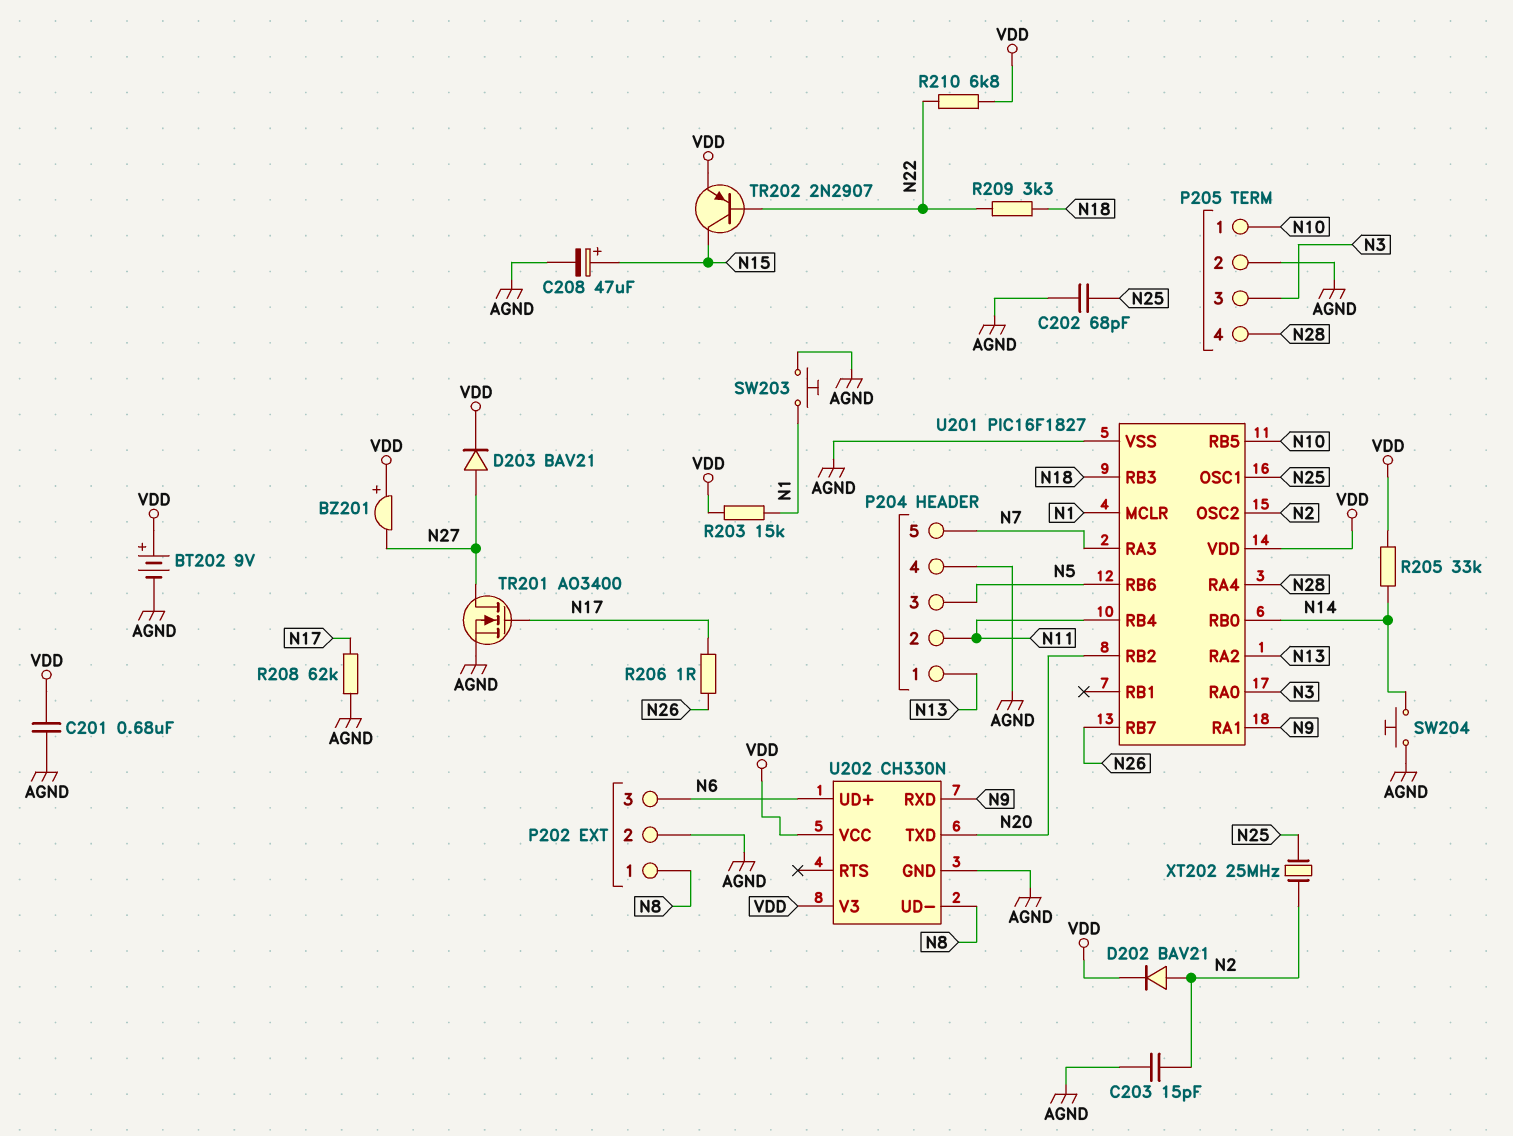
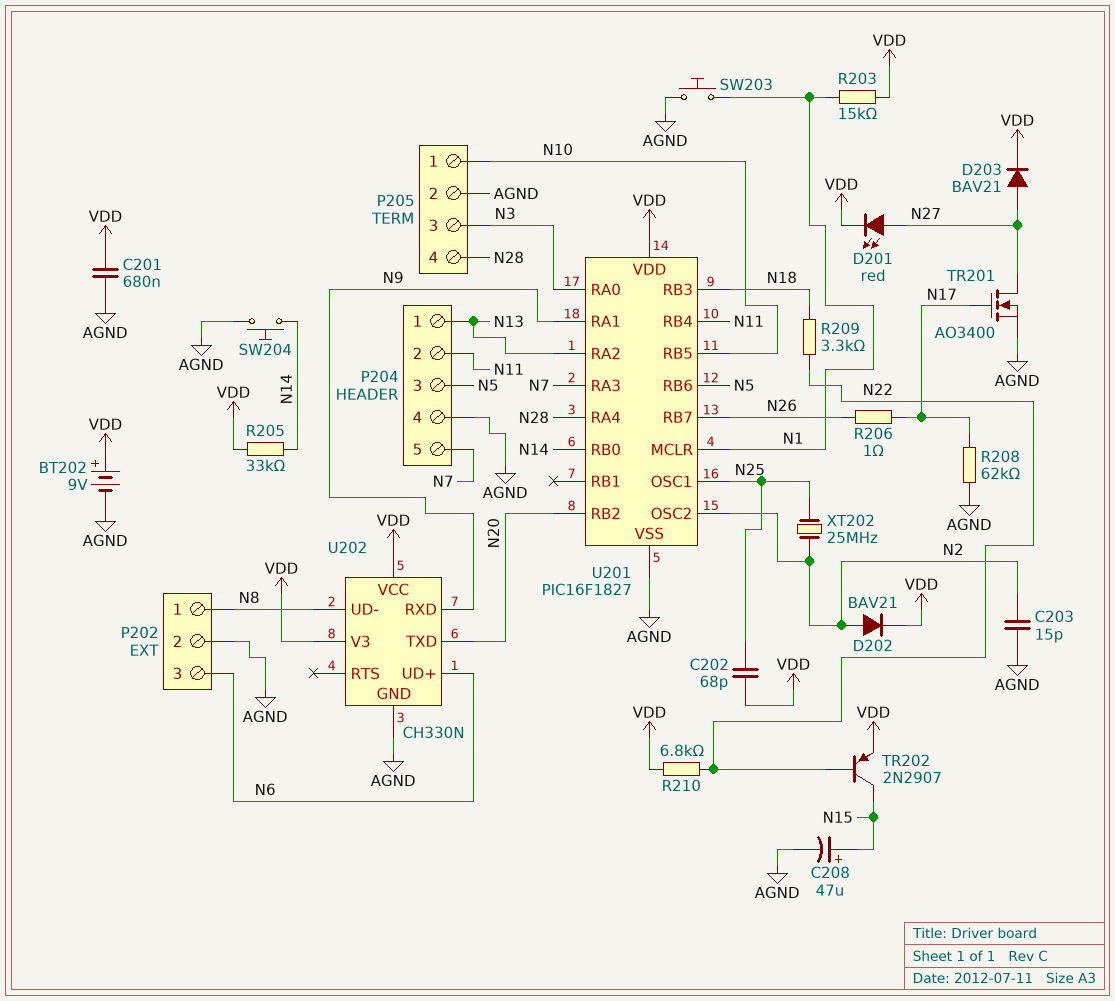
BZ201: buzzer (plus VDD, minus N27) -> none
C202: 68pF (AGND, N25) -> 68pF (N25, VDD)
D201: none -> LED red (A N27, K VDD)

